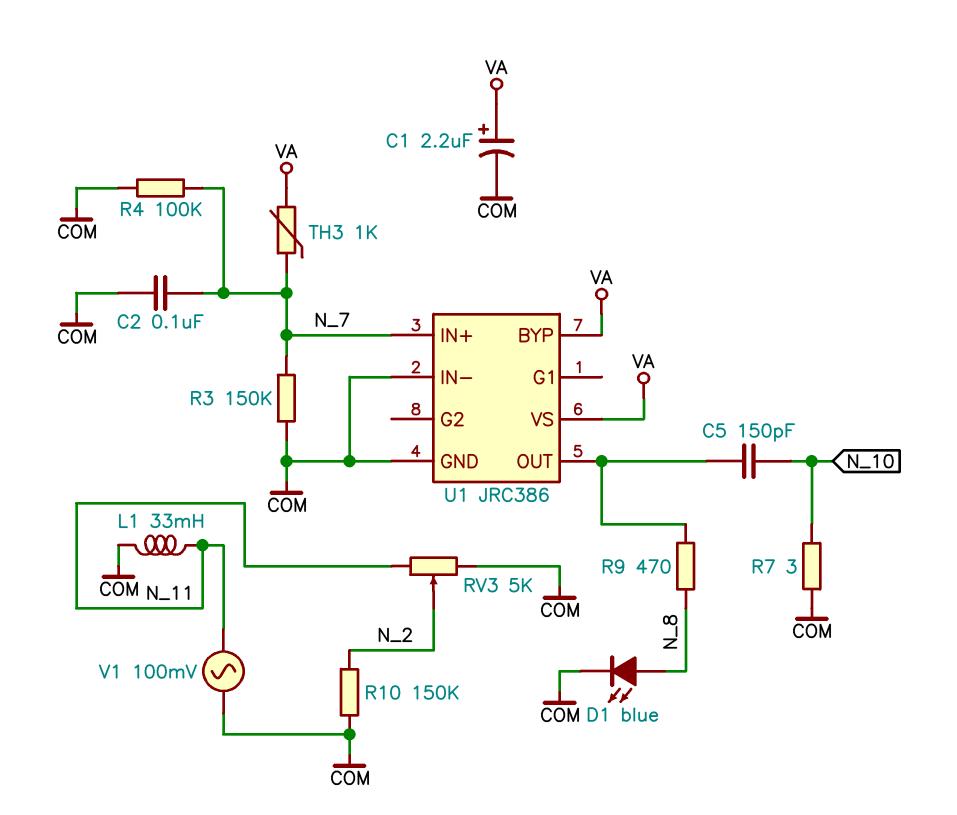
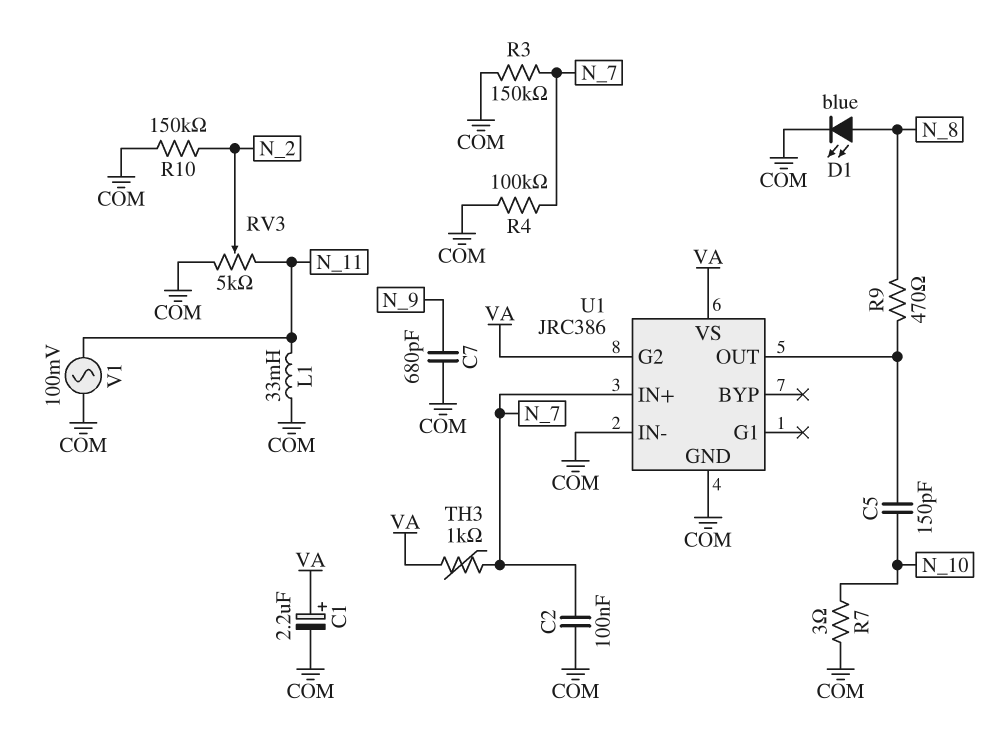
C7: none -> 680pF (COM, N_9)
U1 pin BYP: VA -> none
U1 pin G2: none -> VA

